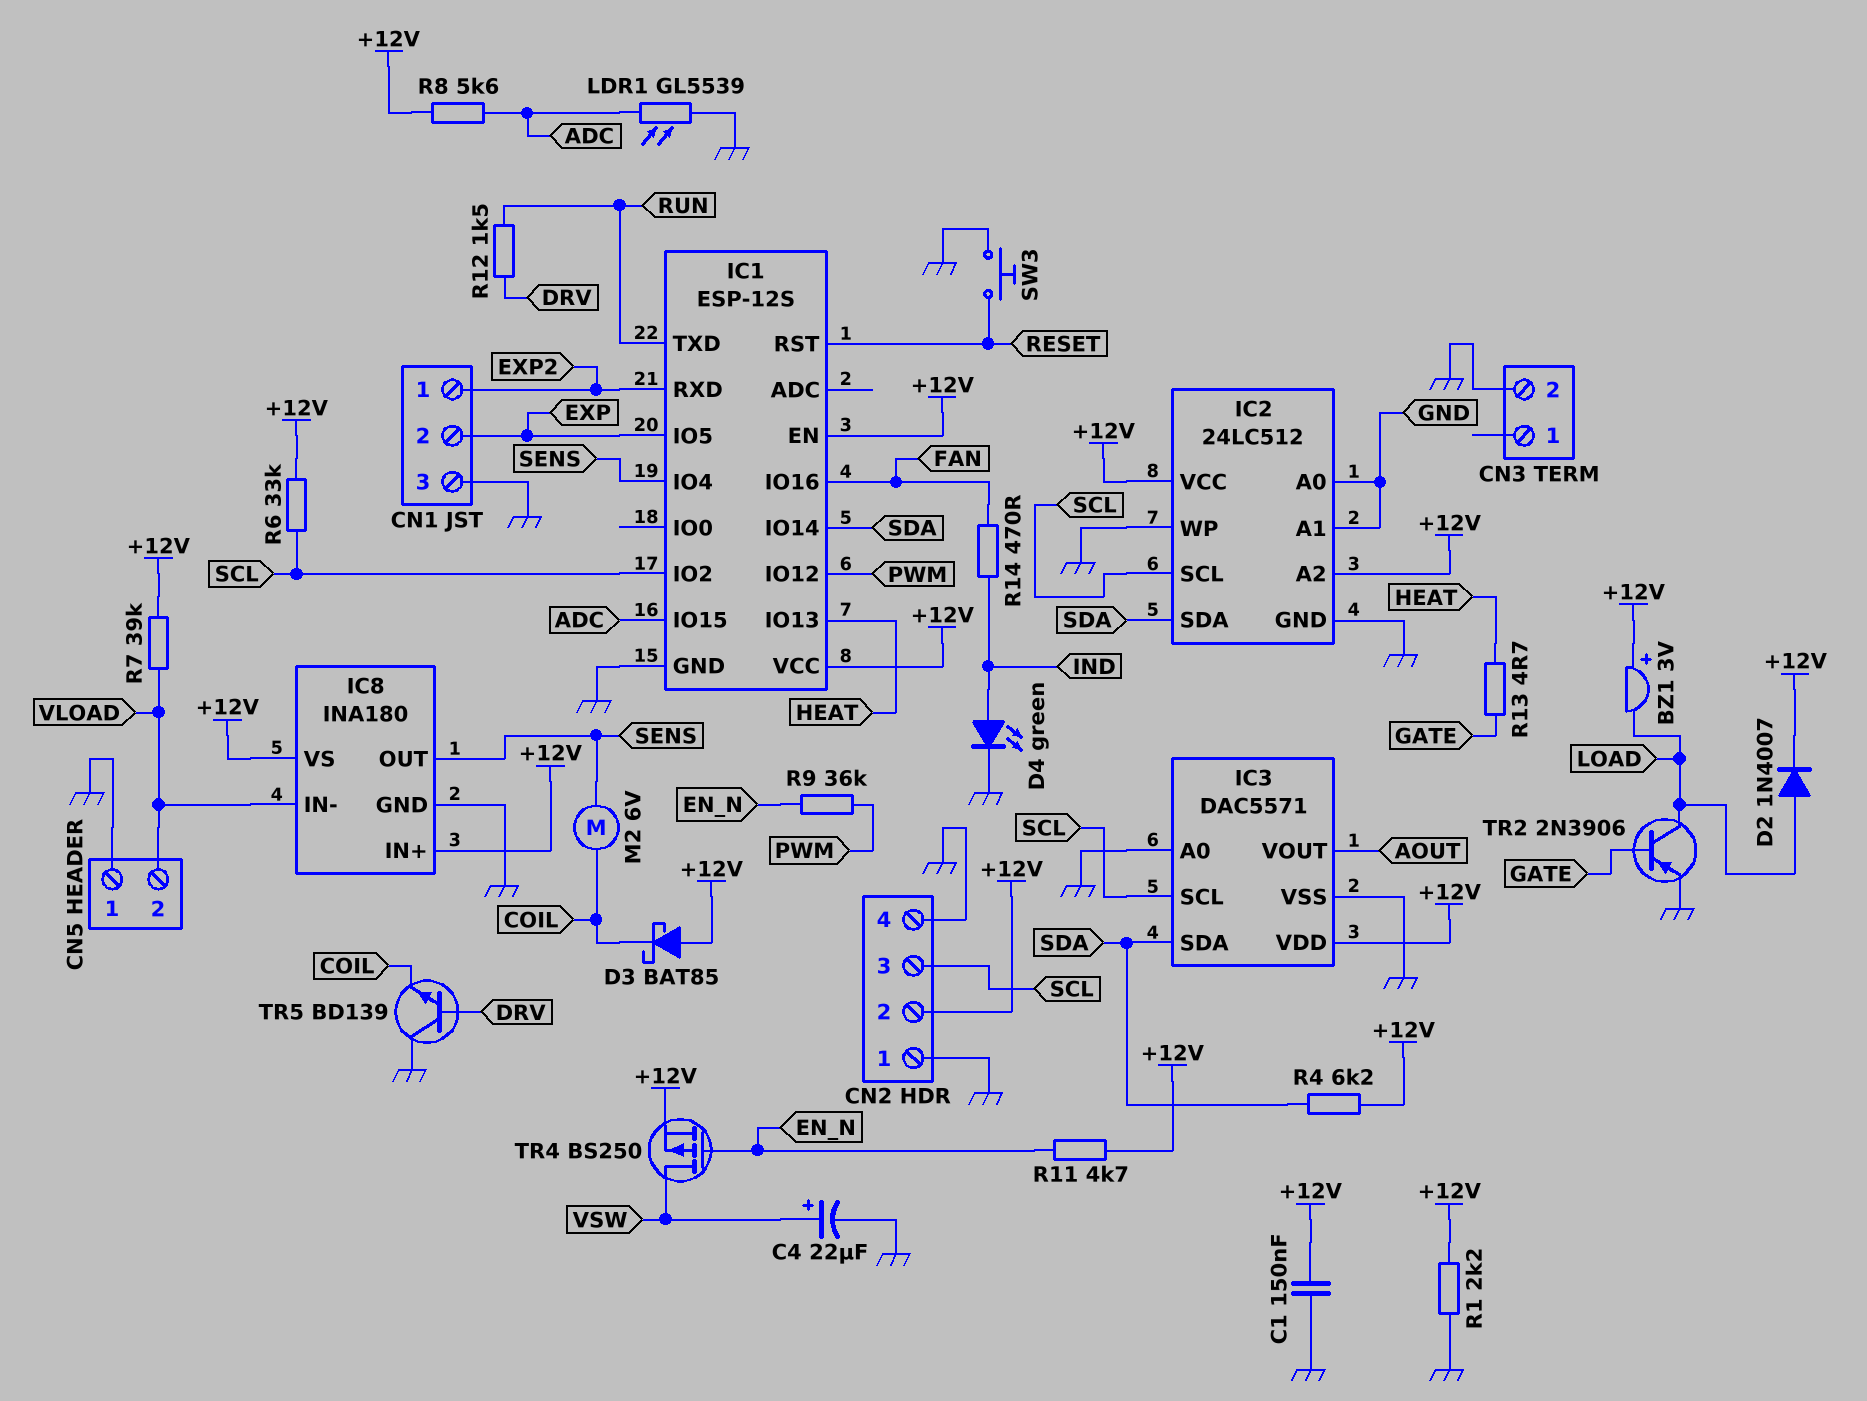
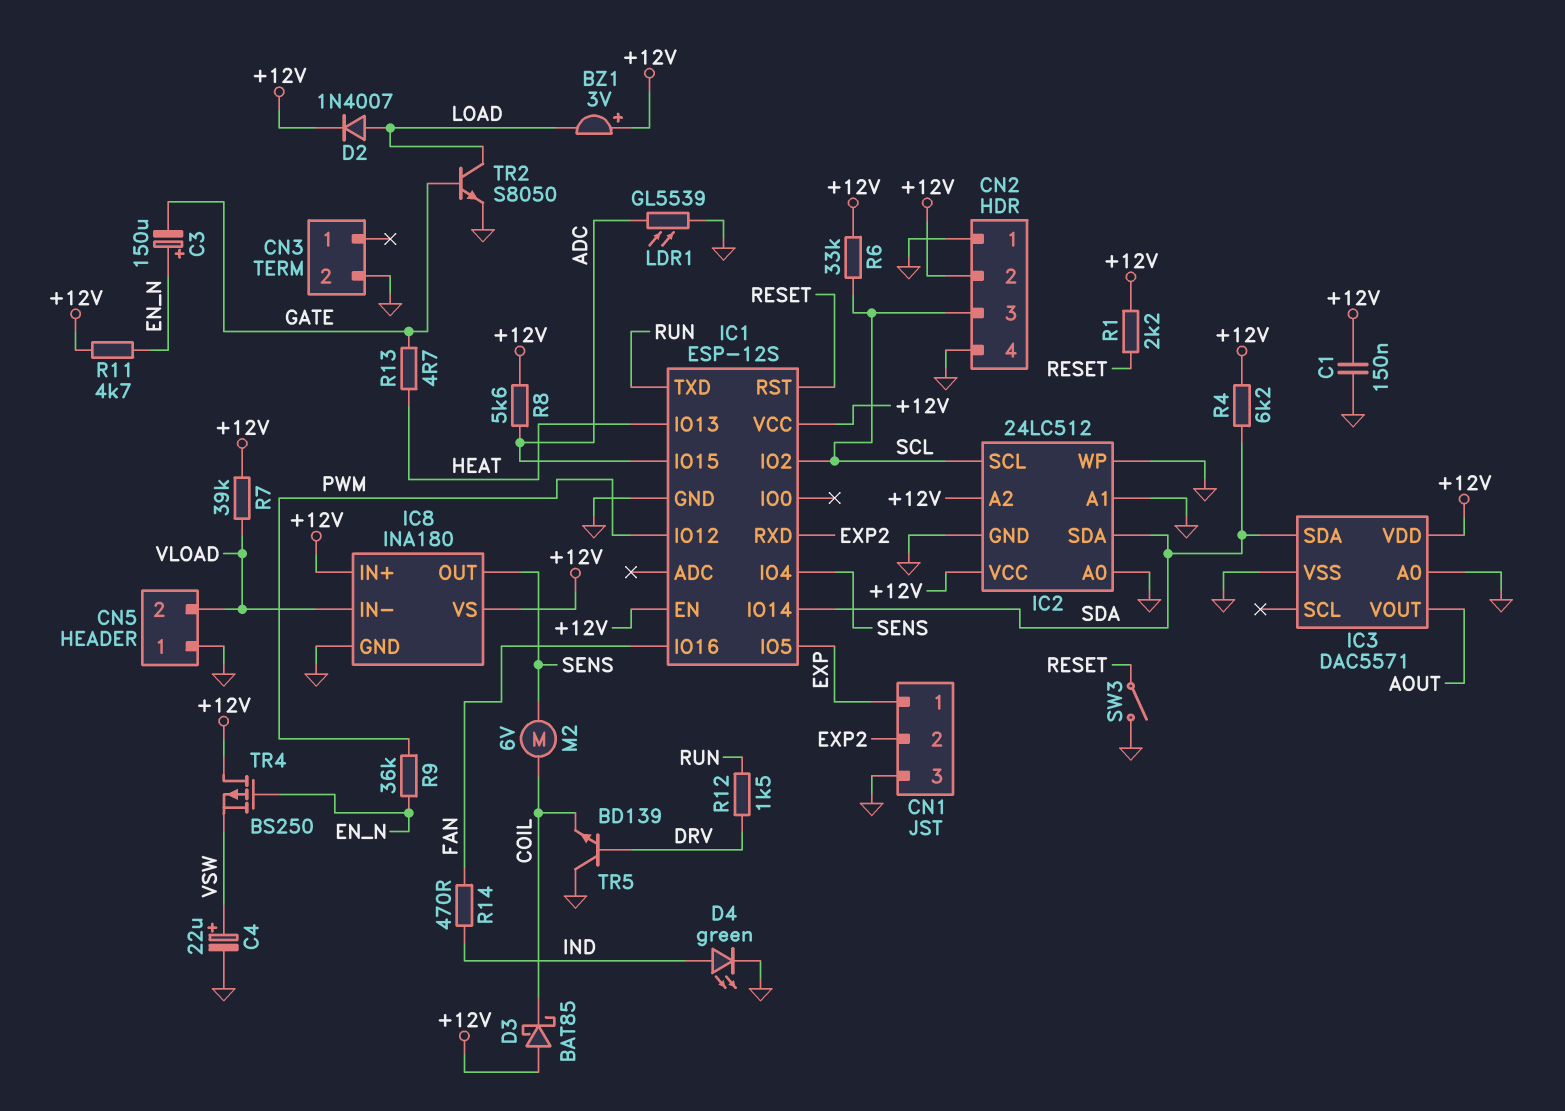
C3: none -> 150uF (plus EN_N, minus GATE)
CN1 pin 1: EXP2 -> EXP
CN1 pin 2: EXP -> EXP2
IC3 pin SCL: SCL -> none
R1: 2.2k (+12V, GND) -> 2.2k (+12V, RESET)
SW3: button (GND, RESET) -> switch (GND, RESET)
TR2: PNP 2N3906 (B GATE, C LOAD, E GND) -> NPN S8050 (B GATE, C LOAD, E GND)
TR4: PMOS BS250 (G EN_N, D VSW, S +12V) -> PMOS BS250 (G EN_N, D +12V, S VSW)

